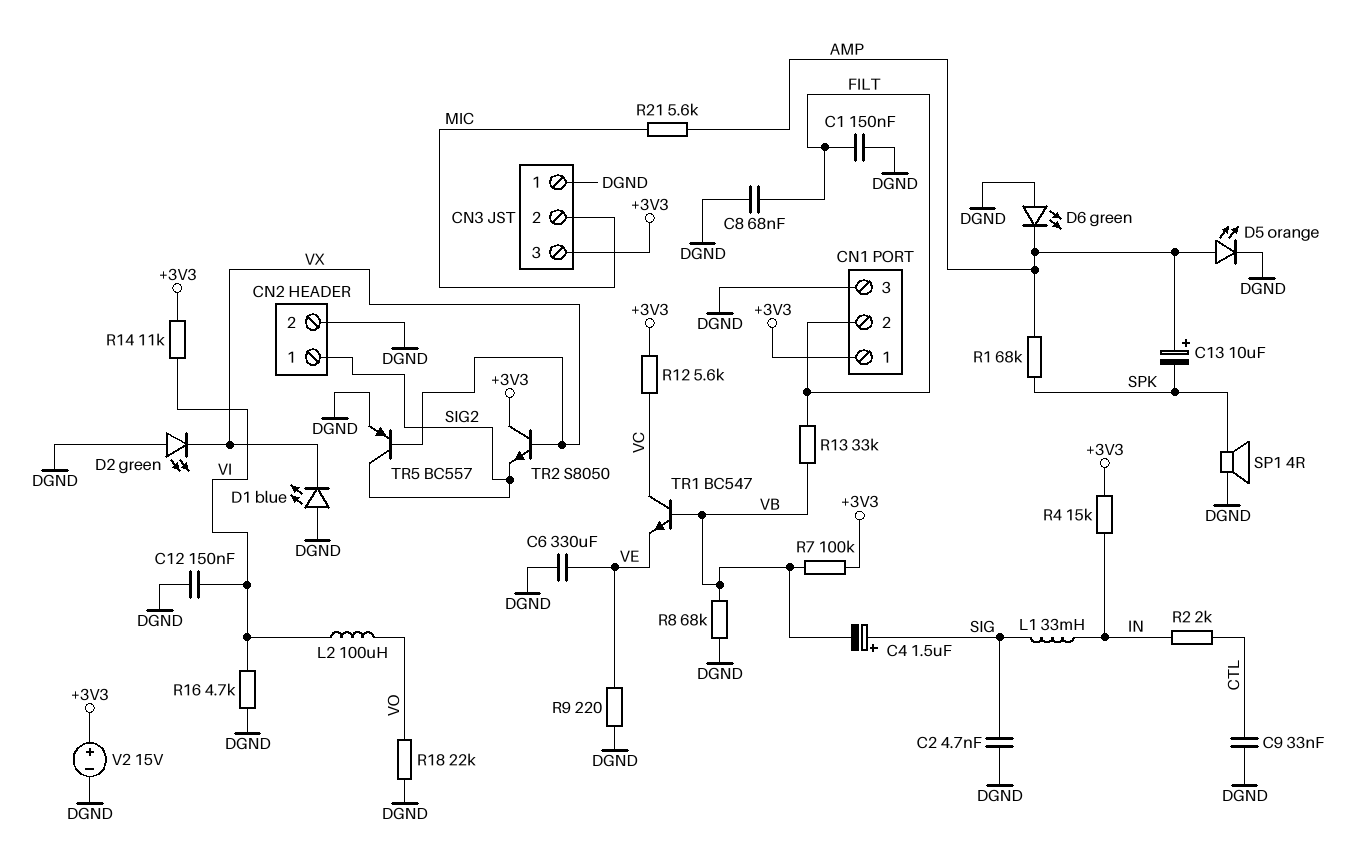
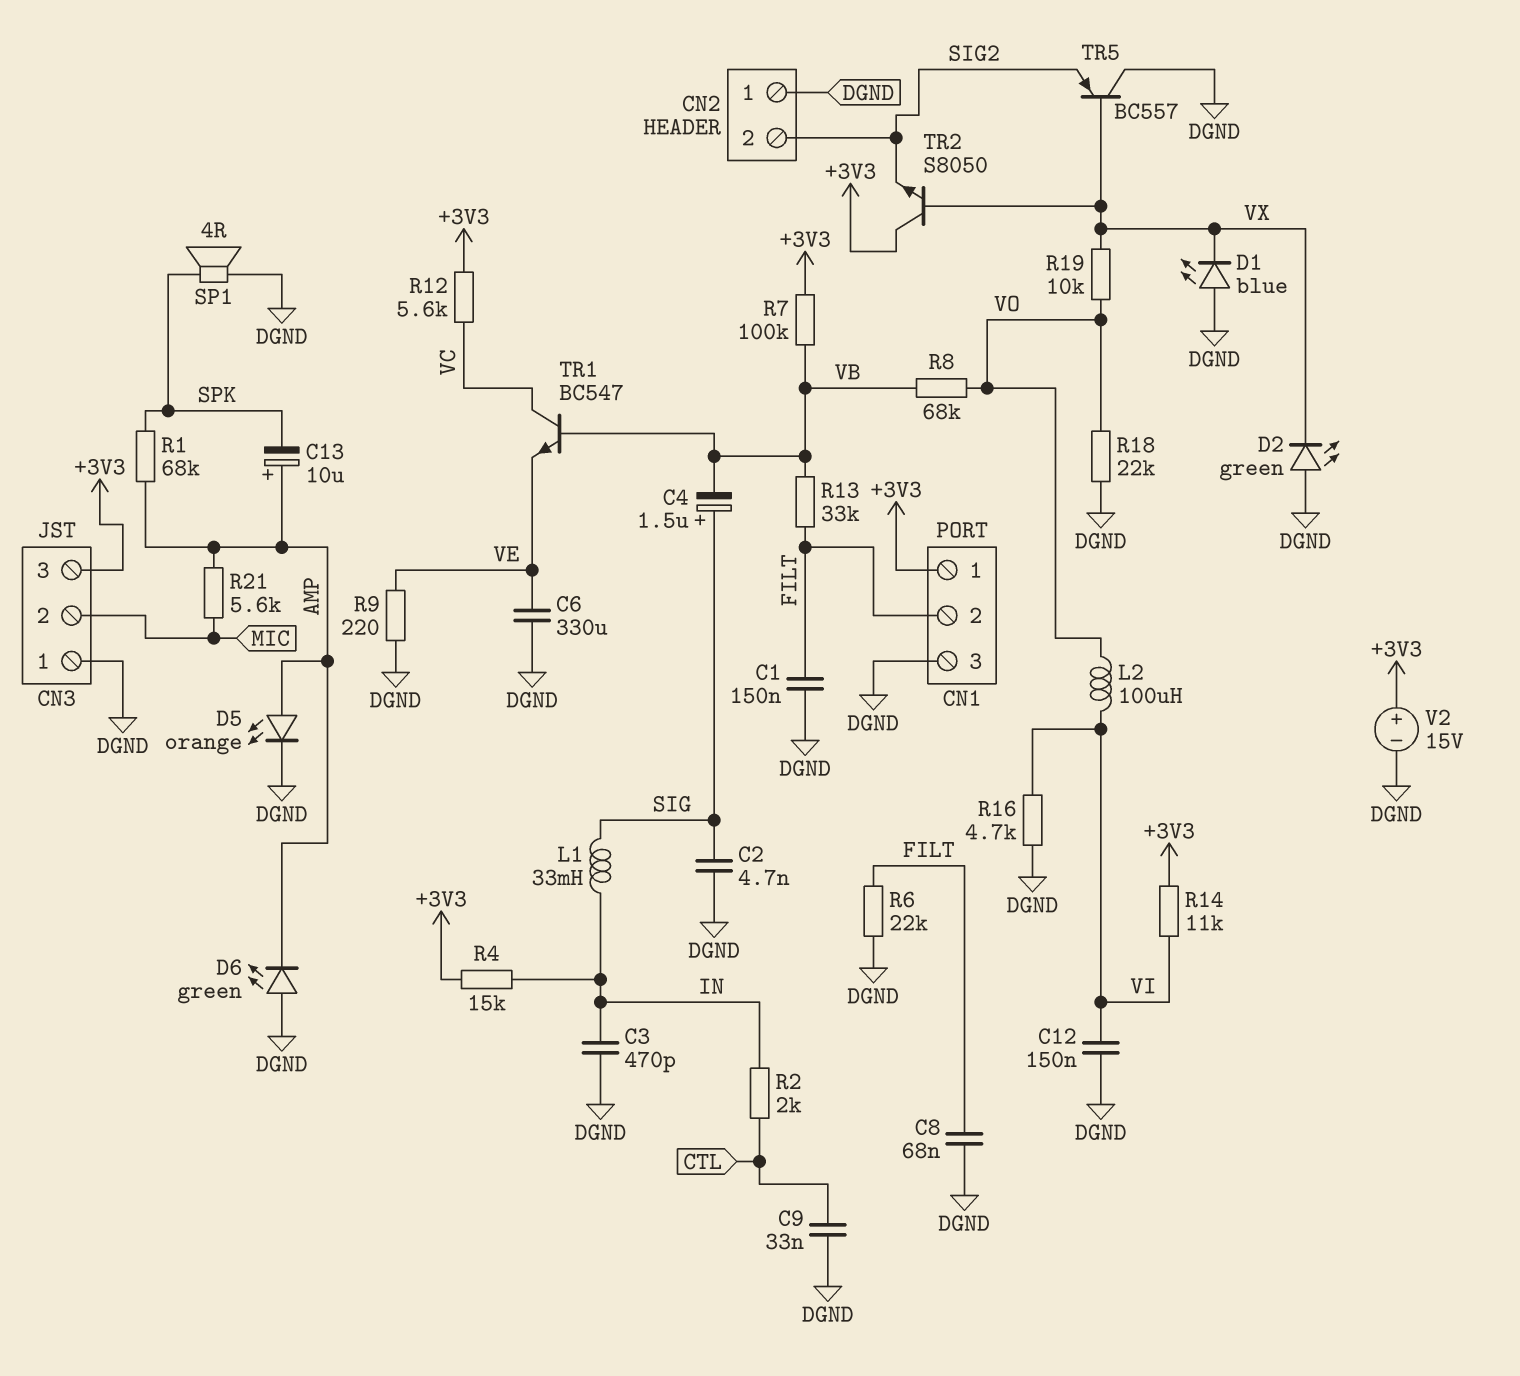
C3: none -> 470pF (DGND, IN)
CN2 pin 1: SIG2 -> DGND
CN2 pin 2: DGND -> SIG2
R6: none -> 22k (DGND, FILT)
R8: 68k (DGND, VB) -> 68k (VB, VO)
R19: none -> 10k (VO, VX)
TR5: PNP BC557 (B VX, C SIG2, E DGND) -> PNP BC557 (B VX, C DGND, E SIG2)

